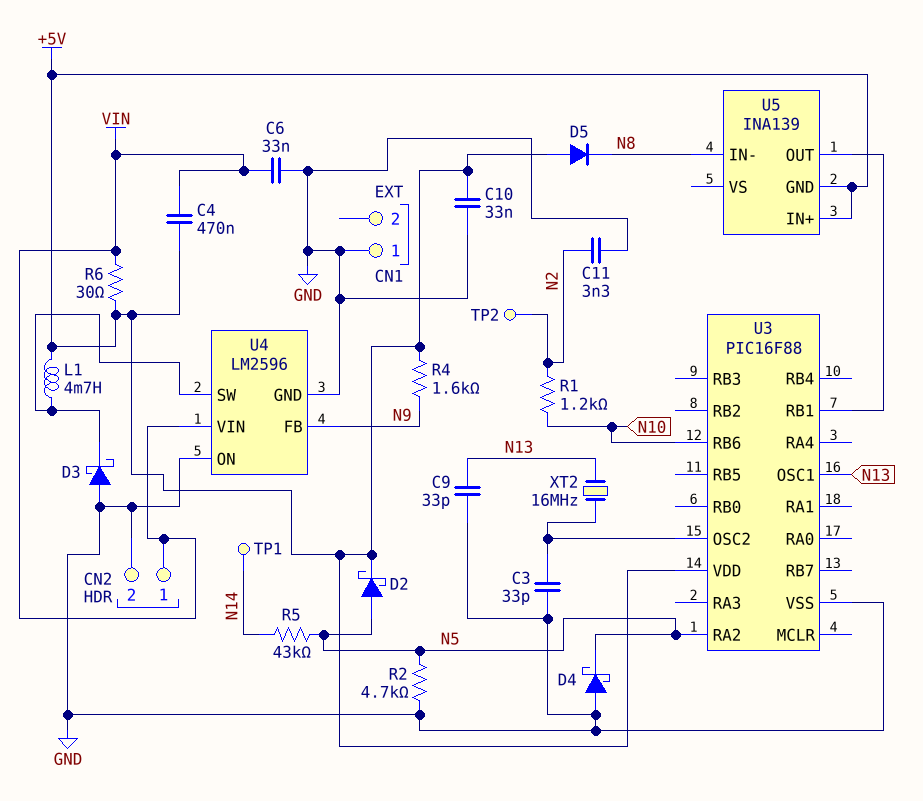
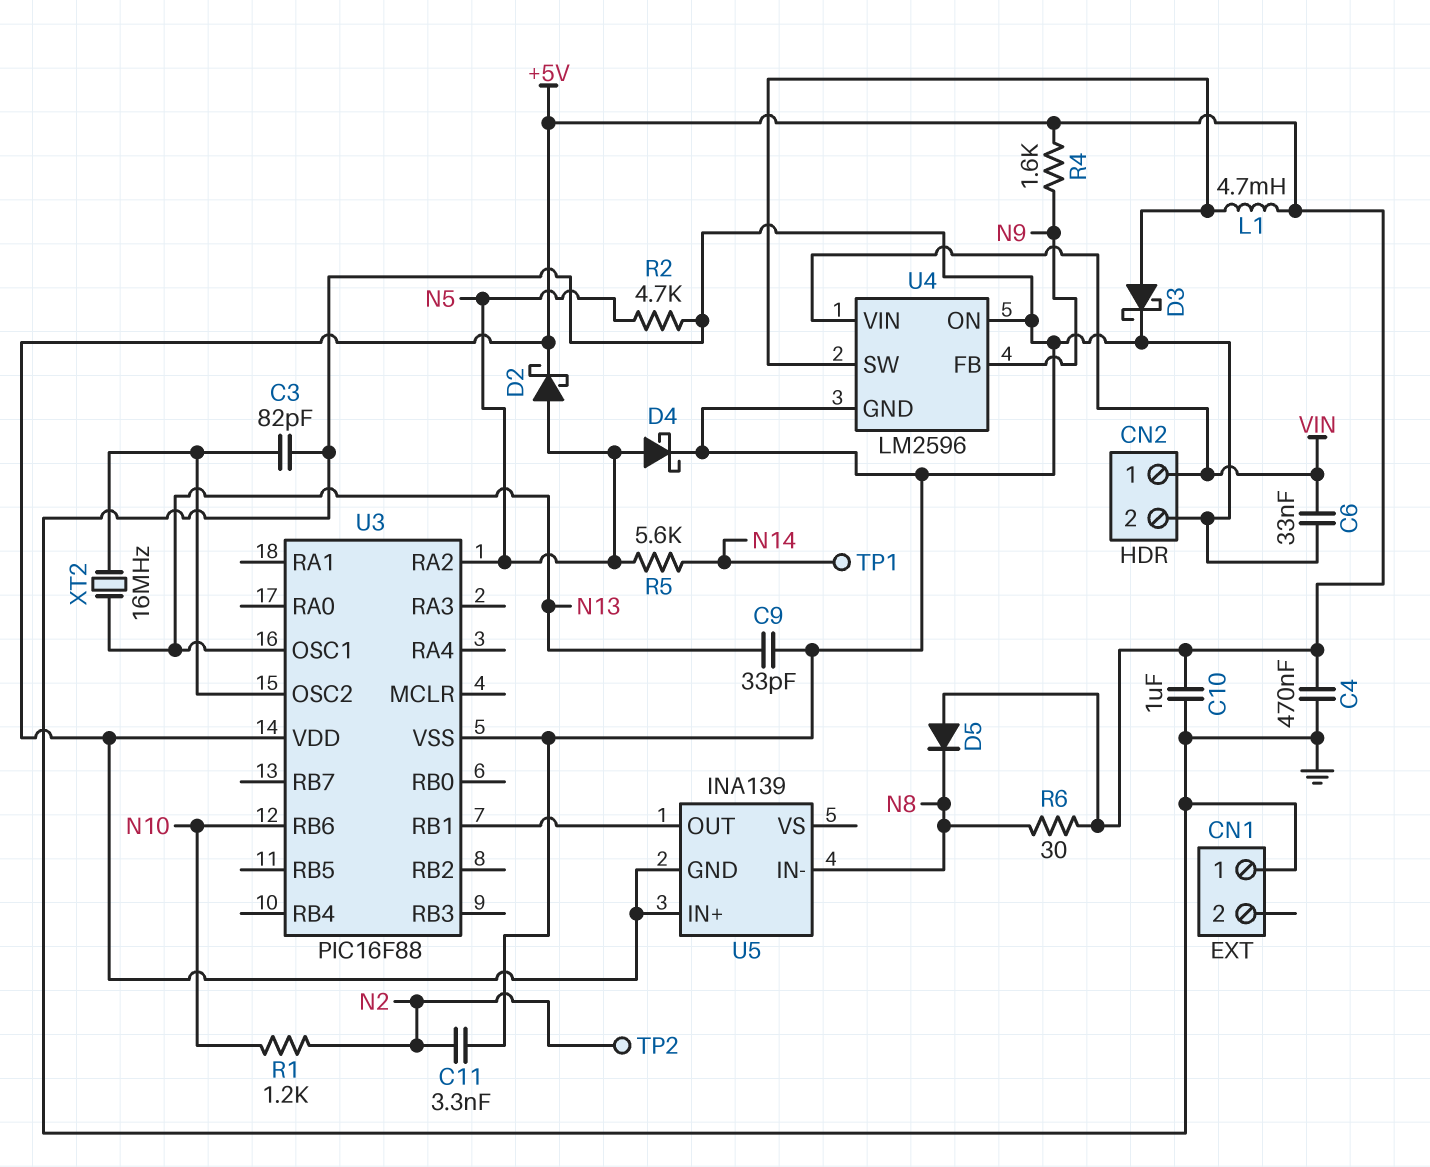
C3: 33pF (GND, U3/OSC2) -> 82pF (GND, U3/OSC2)
C4: 470nF (+5V, VIN) -> 470nF (+5V, GND)
C10: 33nF (+5V, GND) -> 1uF (+5V, GND)
D3: schottky (A GND, K U4/SW) -> schottky (A U4/SW, K GND)
D4: schottky (A GND, K N5) -> schottky (A N5, K GND)
R5: 43k (N5, N14) -> 5.6k (N5, N14)
R6: 30 (+5V, VIN) -> 30 (+5V, N8)

